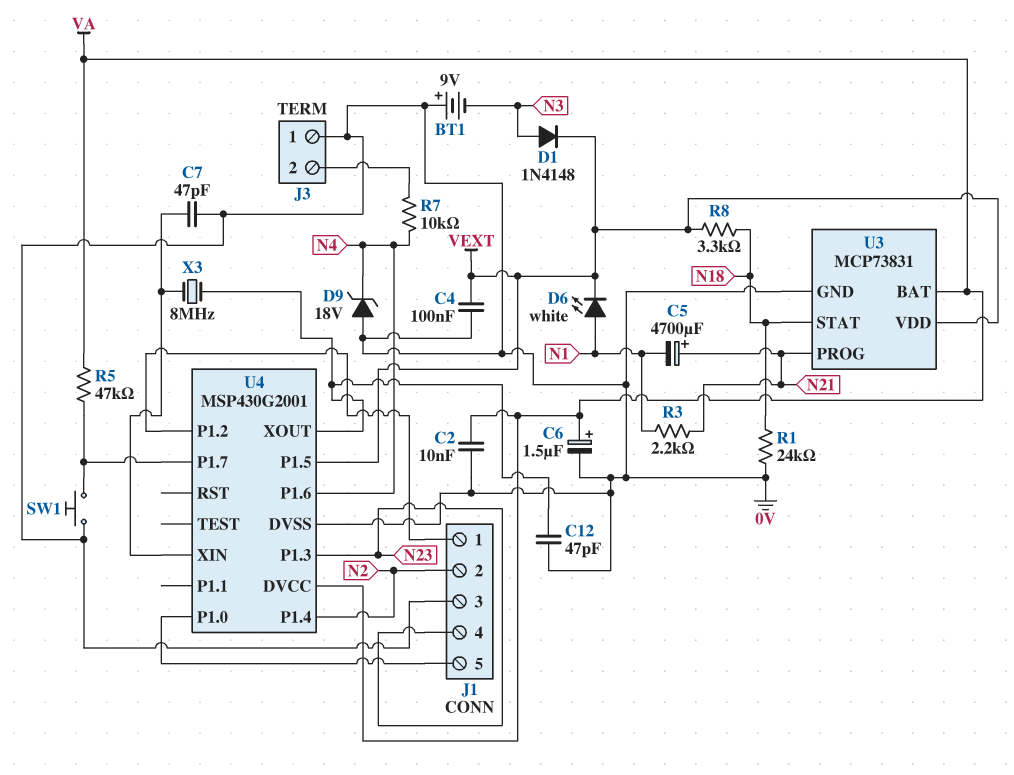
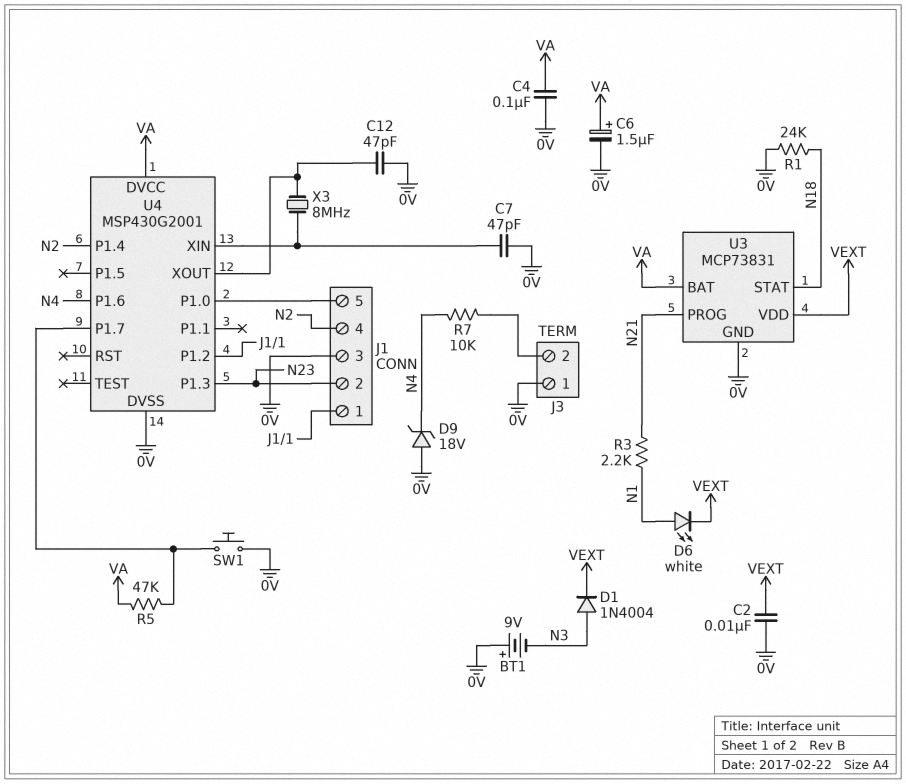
C2: 10nF (0V, VA) -> 10nF (0V, VEXT)
C4: 100nF (0V, VEXT) -> 100nF (0V, VA)
C5: 4700uF (plus N21, minus N1) -> none
D1: diode 1N4148 (A N3, K VEXT) -> diode 1N4004 (A N3, K VEXT)
J1 pin 2: N2 -> N23
J1 pin 4: N23 -> N2
R8: 3.3k (N18, VEXT) -> none
U4 pin P1.5: VEXT -> none

